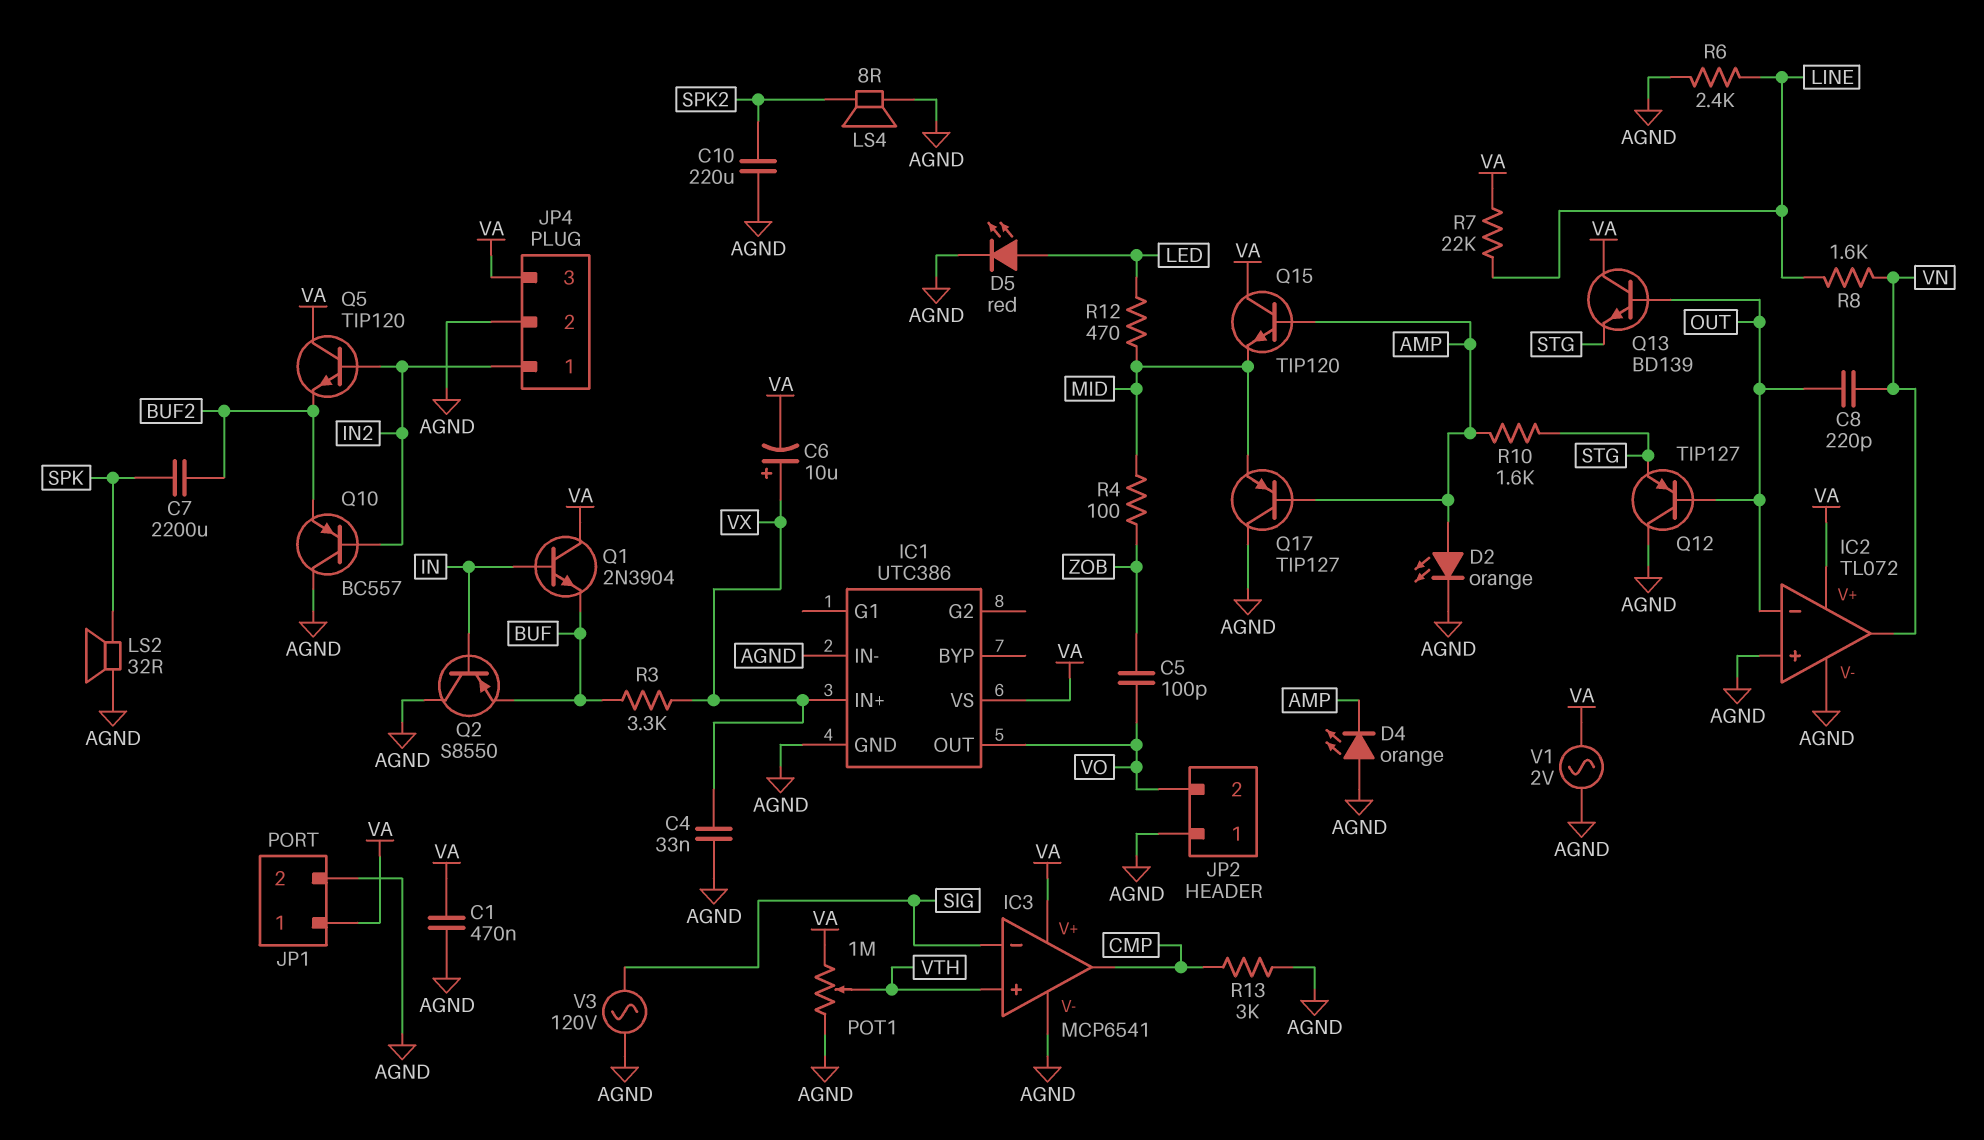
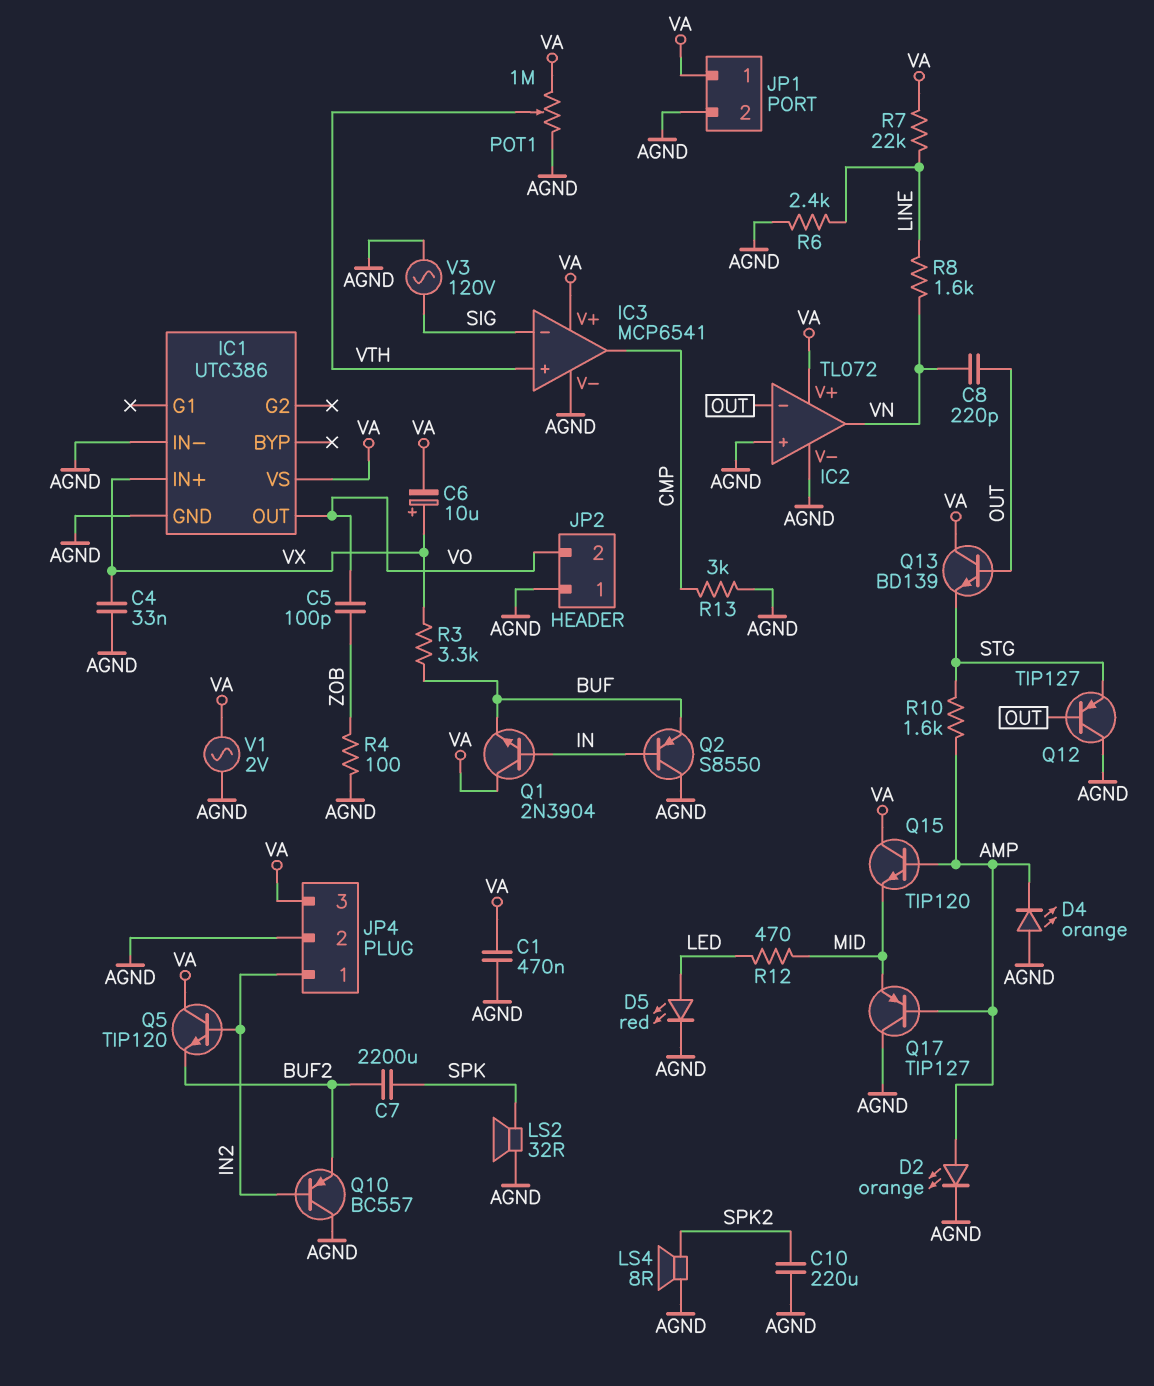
R4: 100 (MID, ZOB) -> 100 (AGND, ZOB)

